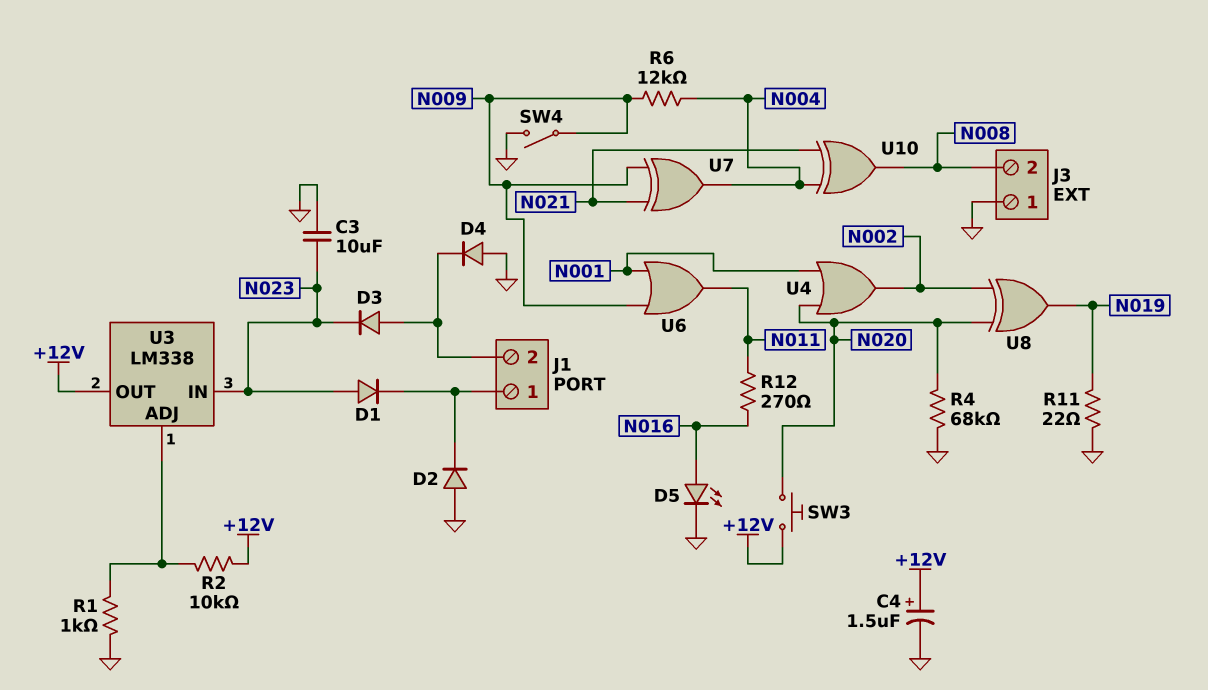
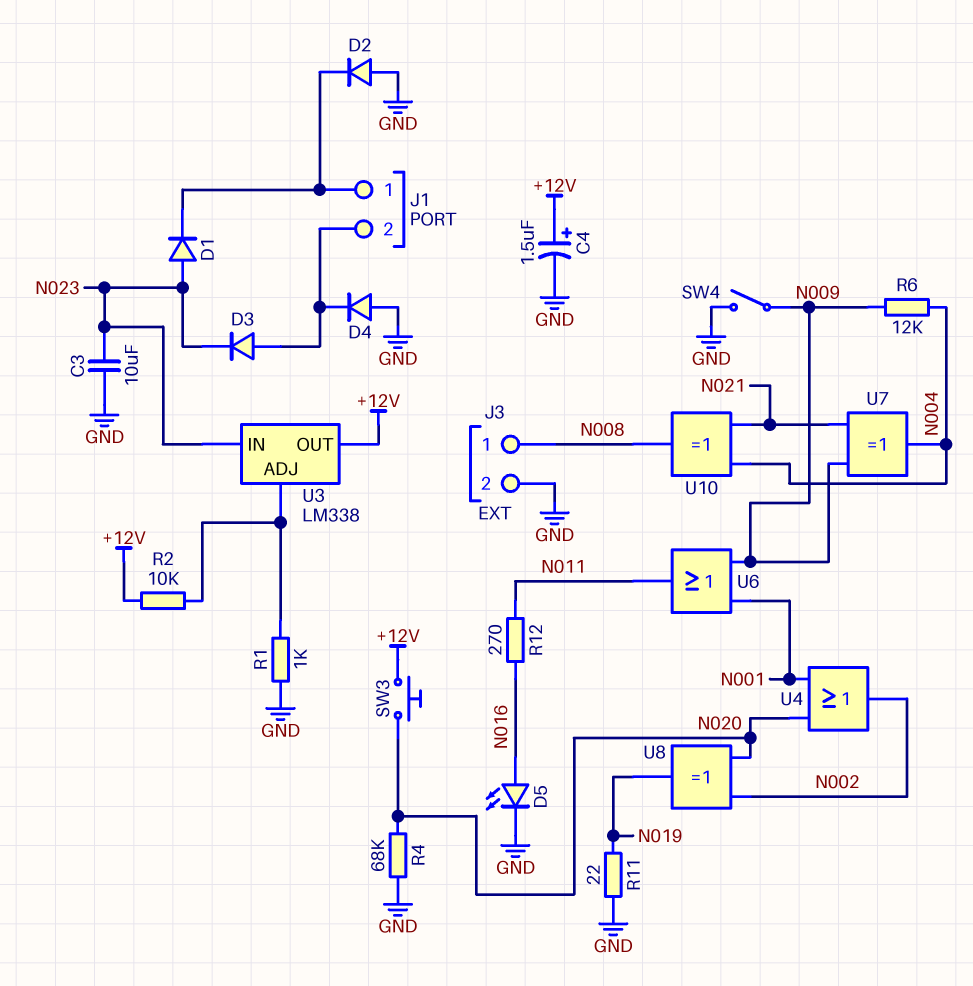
J3 pin 1: GND -> N008
J3 pin 2: N008 -> GND

